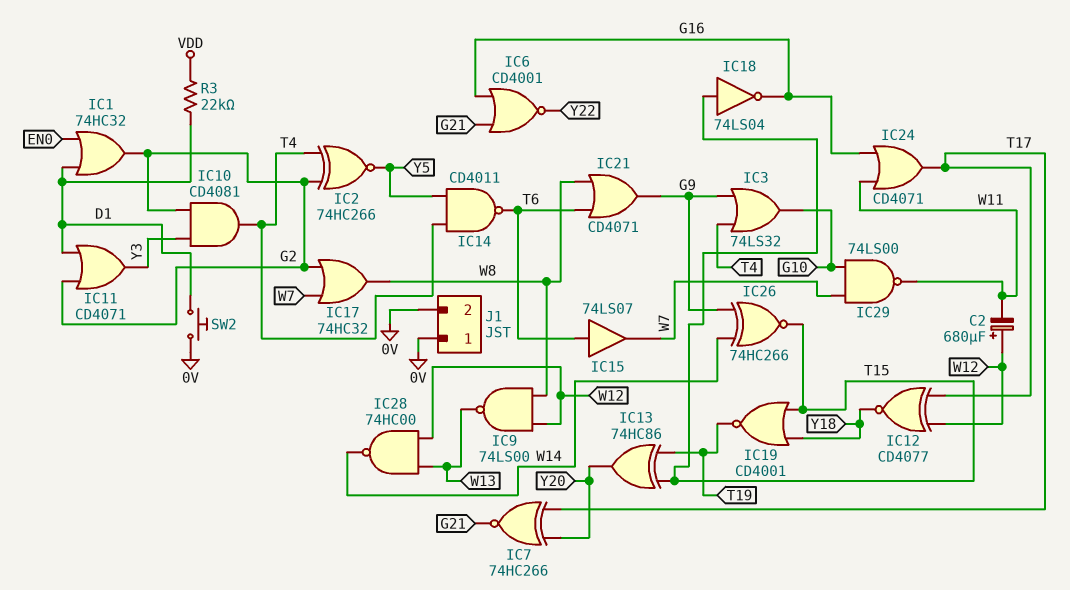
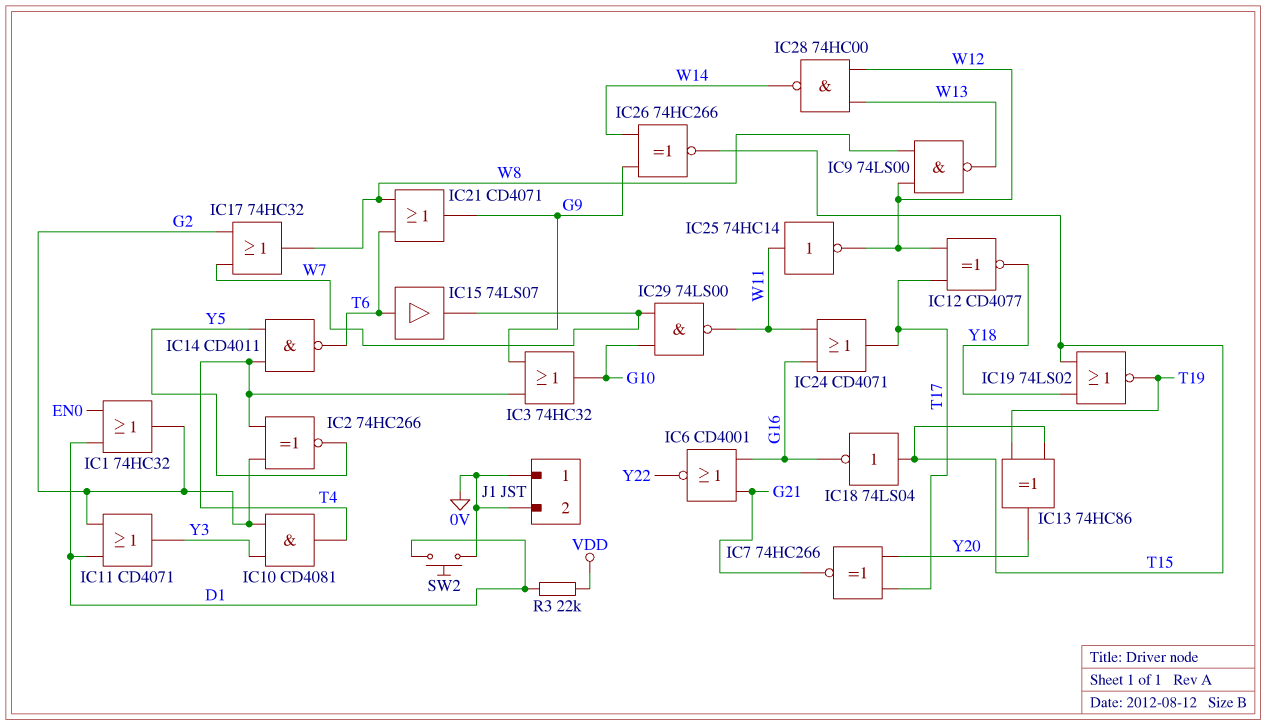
C2: 680uF (plus W12, minus W11) -> none
IC3: OR 74LS32 (in G9, in T4, out G10) -> OR 74HC32 (in G9, in T4, out G10)
IC19: NOR CD4001 (in T15, in Y18, out T19) -> NOR 74LS02 (in T15, in Y18, out T19)
IC25: none -> NOT 74HC14 (in W11, out W12)

